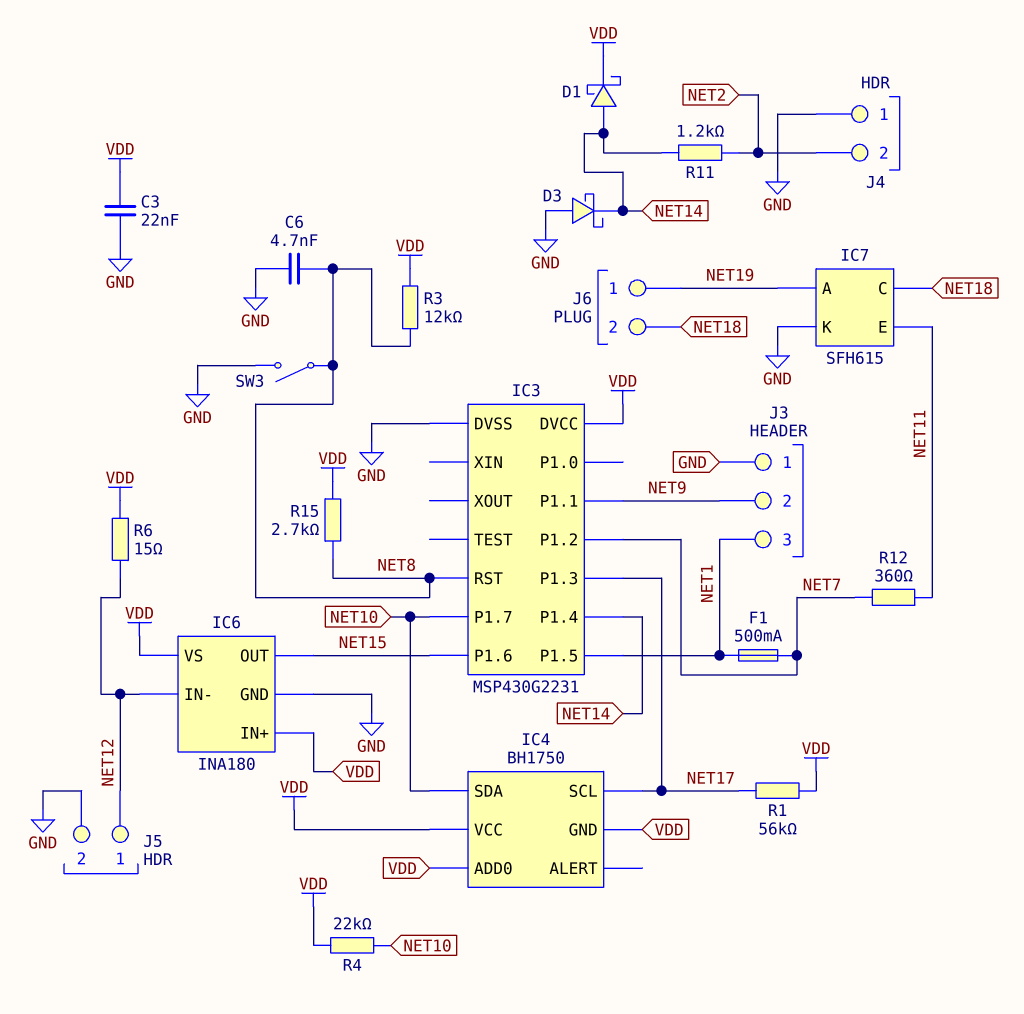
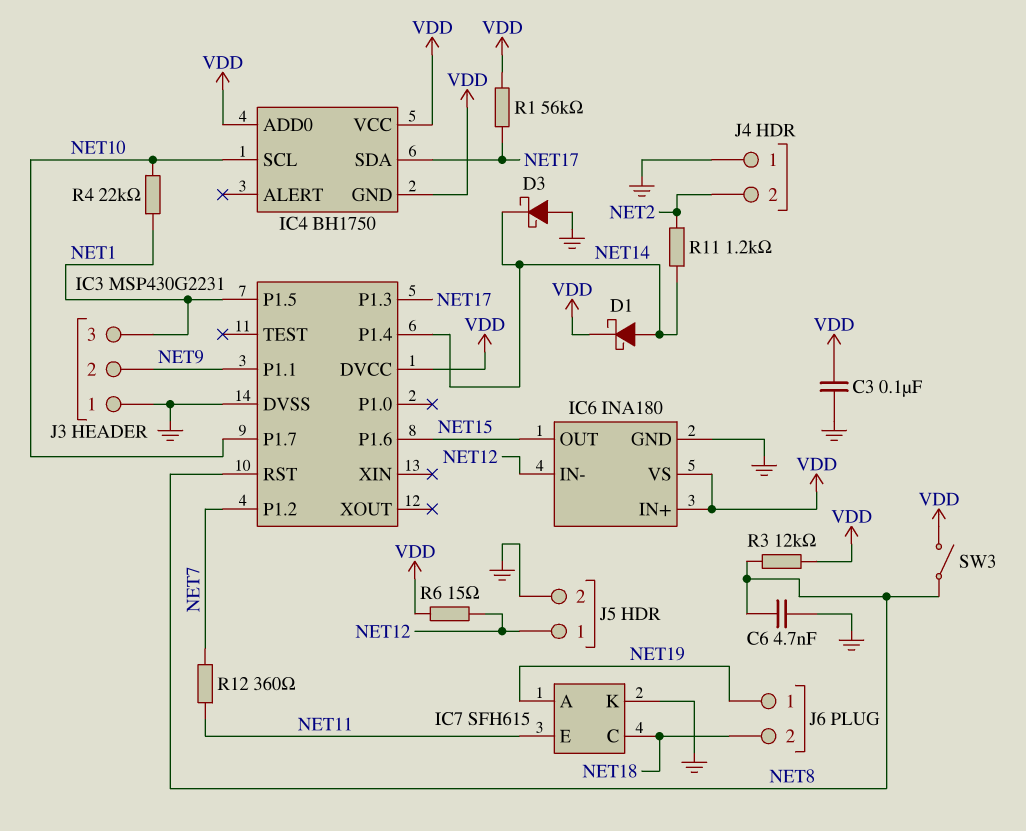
C3: 22nF (GND, VDD) -> 100nF (GND, VDD)
F1: 500mA (NET1, NET7) -> none
IC4 pin SCL: NET17 -> NET10
IC4 pin SDA: NET10 -> NET17
R4: 22k (NET10, VDD) -> 22k (NET1, NET10)
R15: 2.7k (NET8, VDD) -> none
SW3: switch (GND, NET8) -> switch (NET8, VDD)

